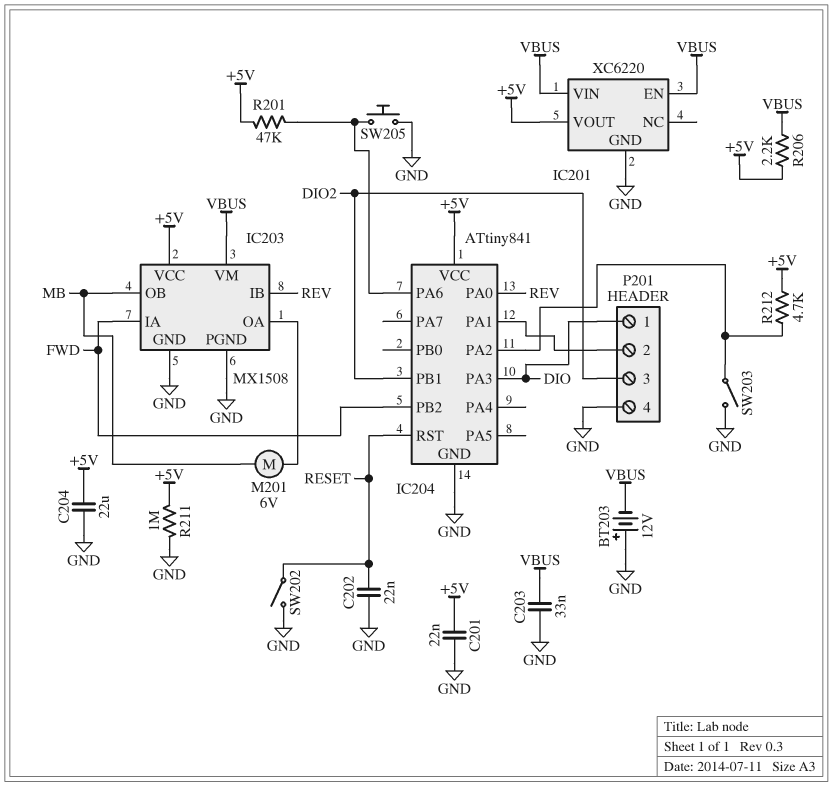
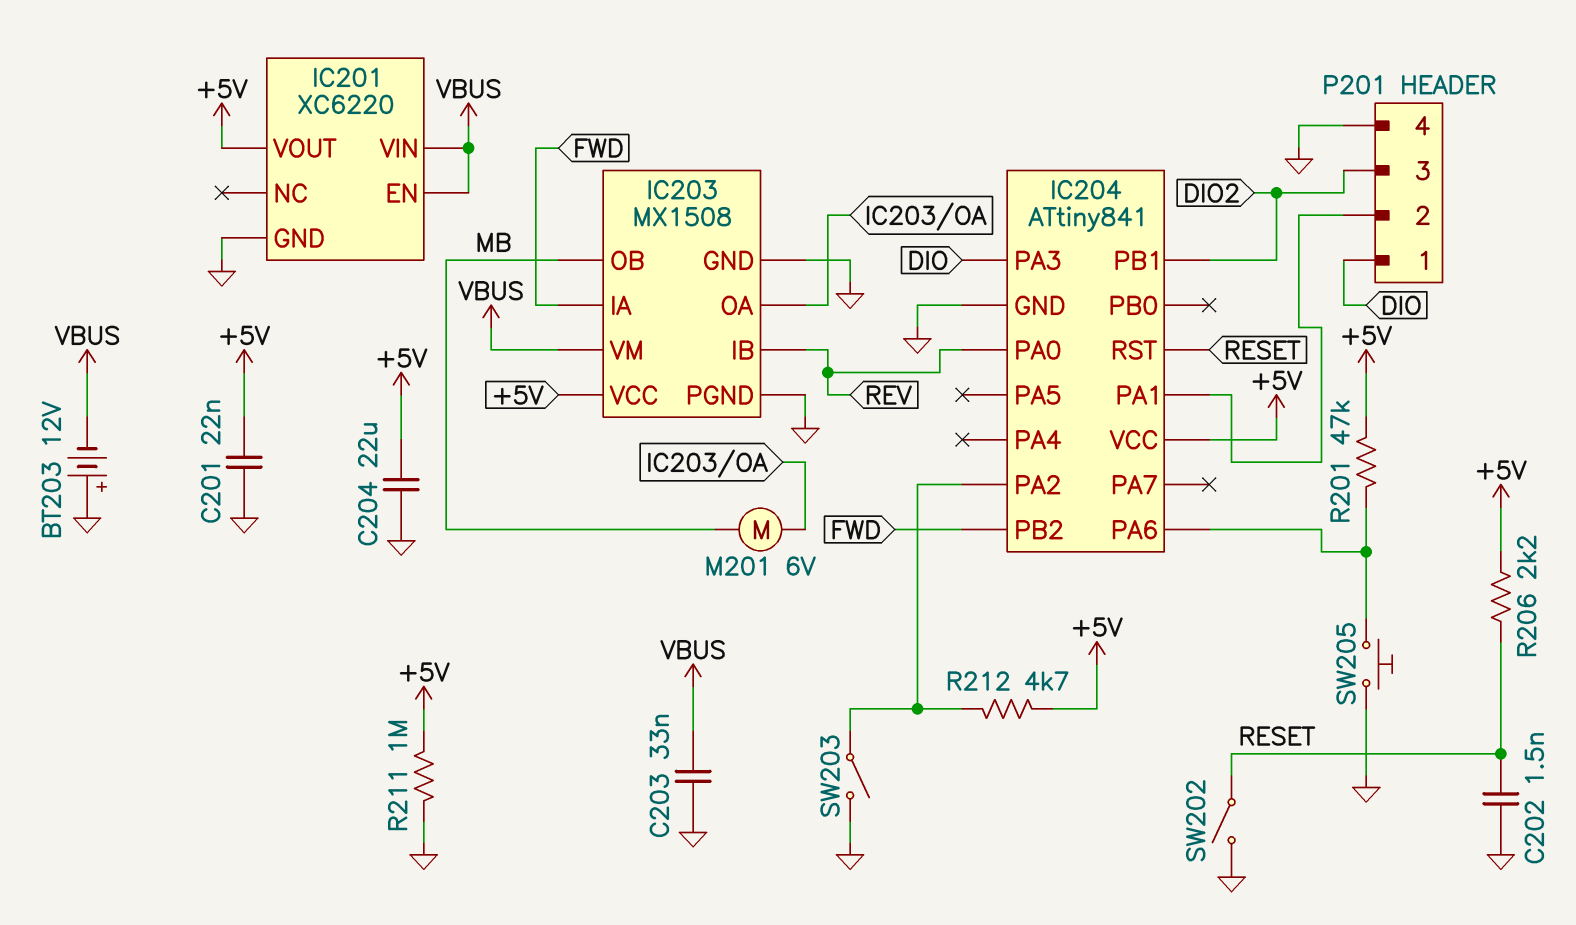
C202: 22nF (GND, RESET) -> 1.5nF (GND, RESET)
R206: 2.2k (+5V, VBUS) -> 2.2k (+5V, RESET)

